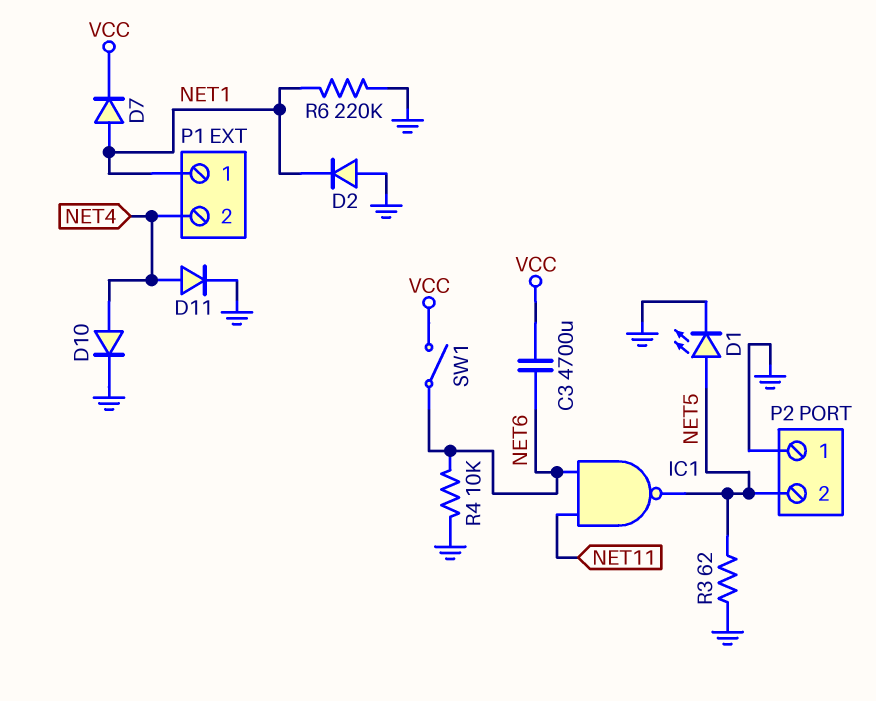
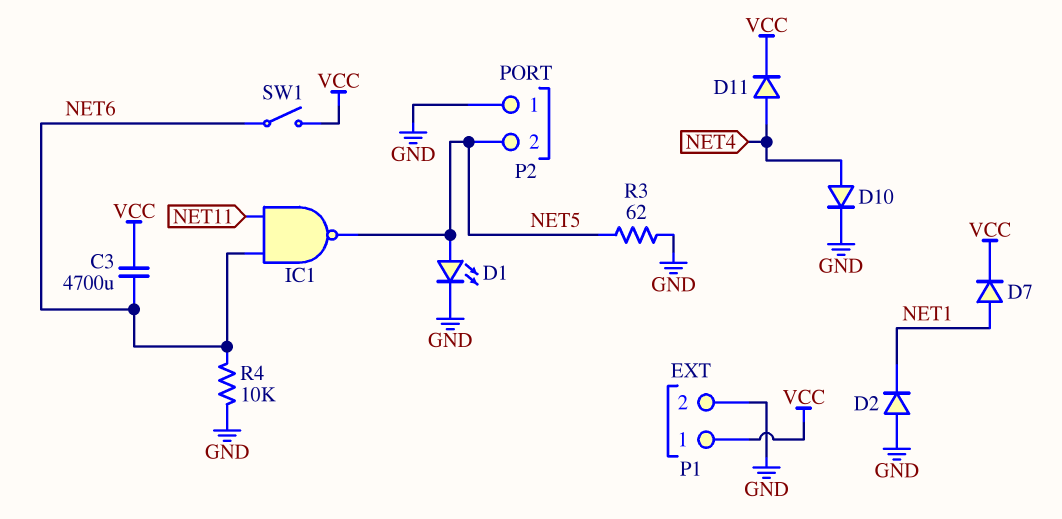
D11: diode (A NET4, K GND) -> diode (A NET4, K VCC)
P1 pin 1: NET1 -> VCC
P1 pin 2: NET4 -> GND
R6: 220k (GND, NET1) -> none

